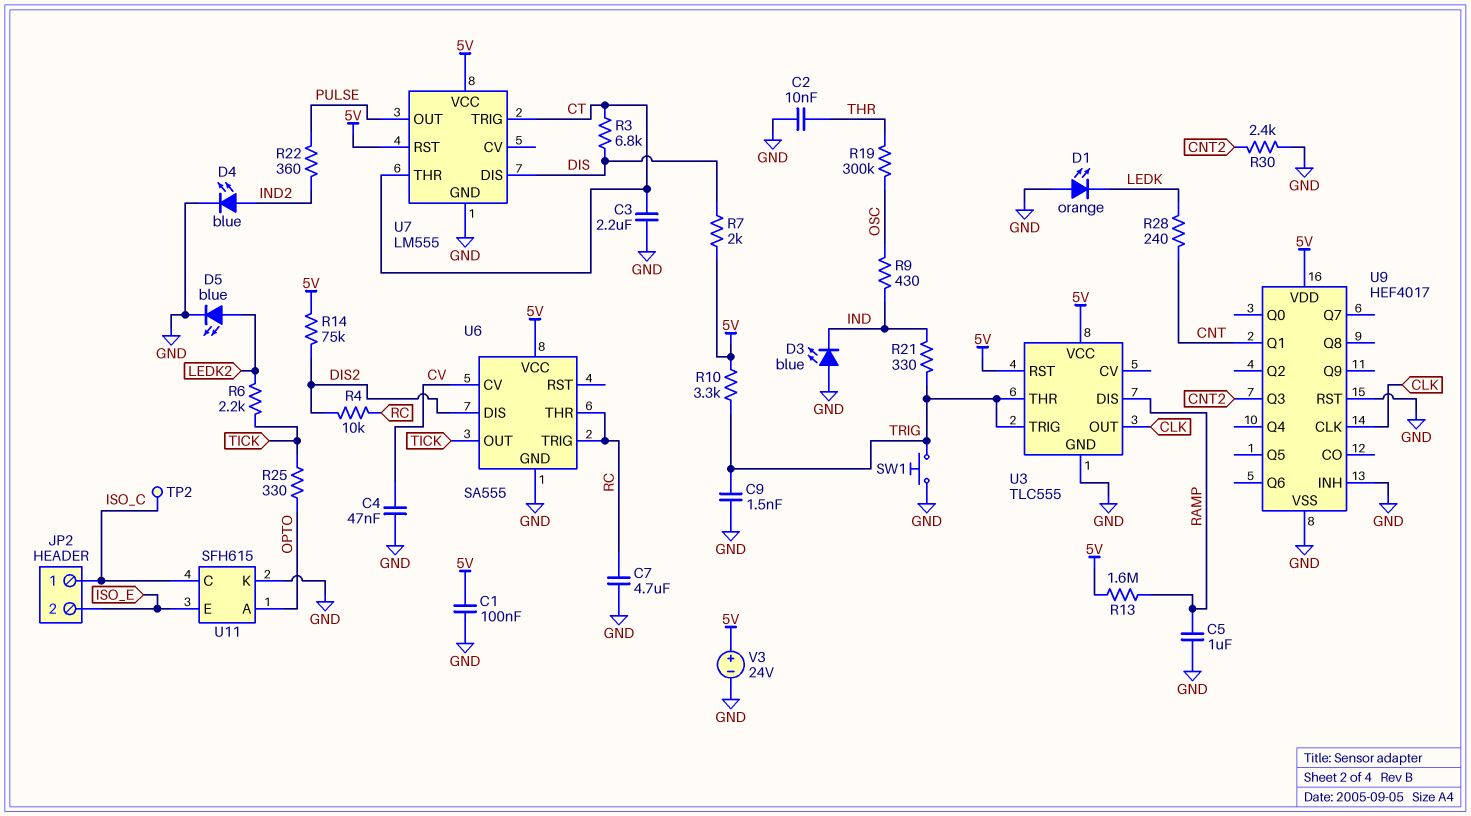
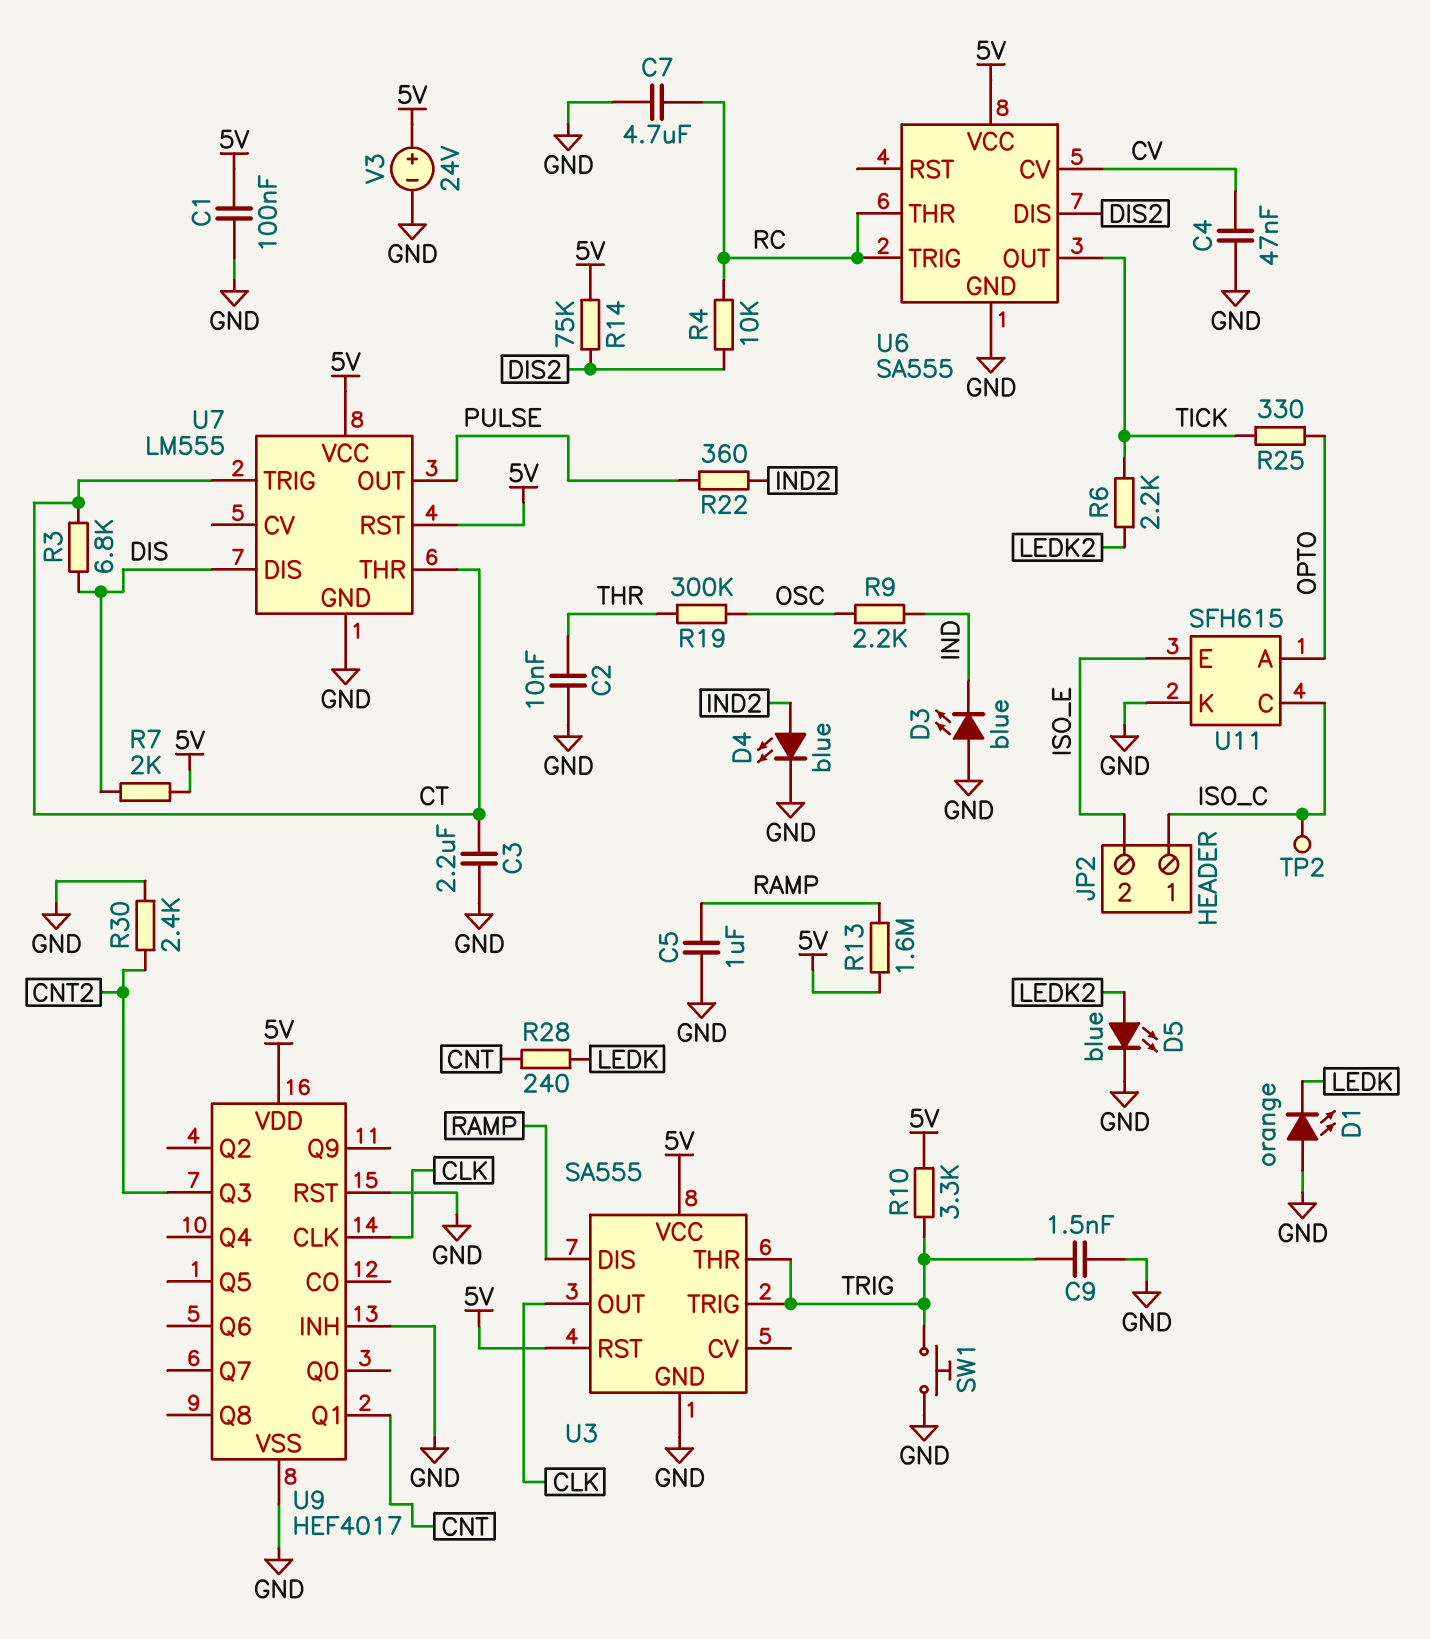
R9: 430 (IND, OSC) -> 2.2k (IND, OSC)
R21: 330 (IND, TRIG) -> none
U3: TLC555 -> SA555

